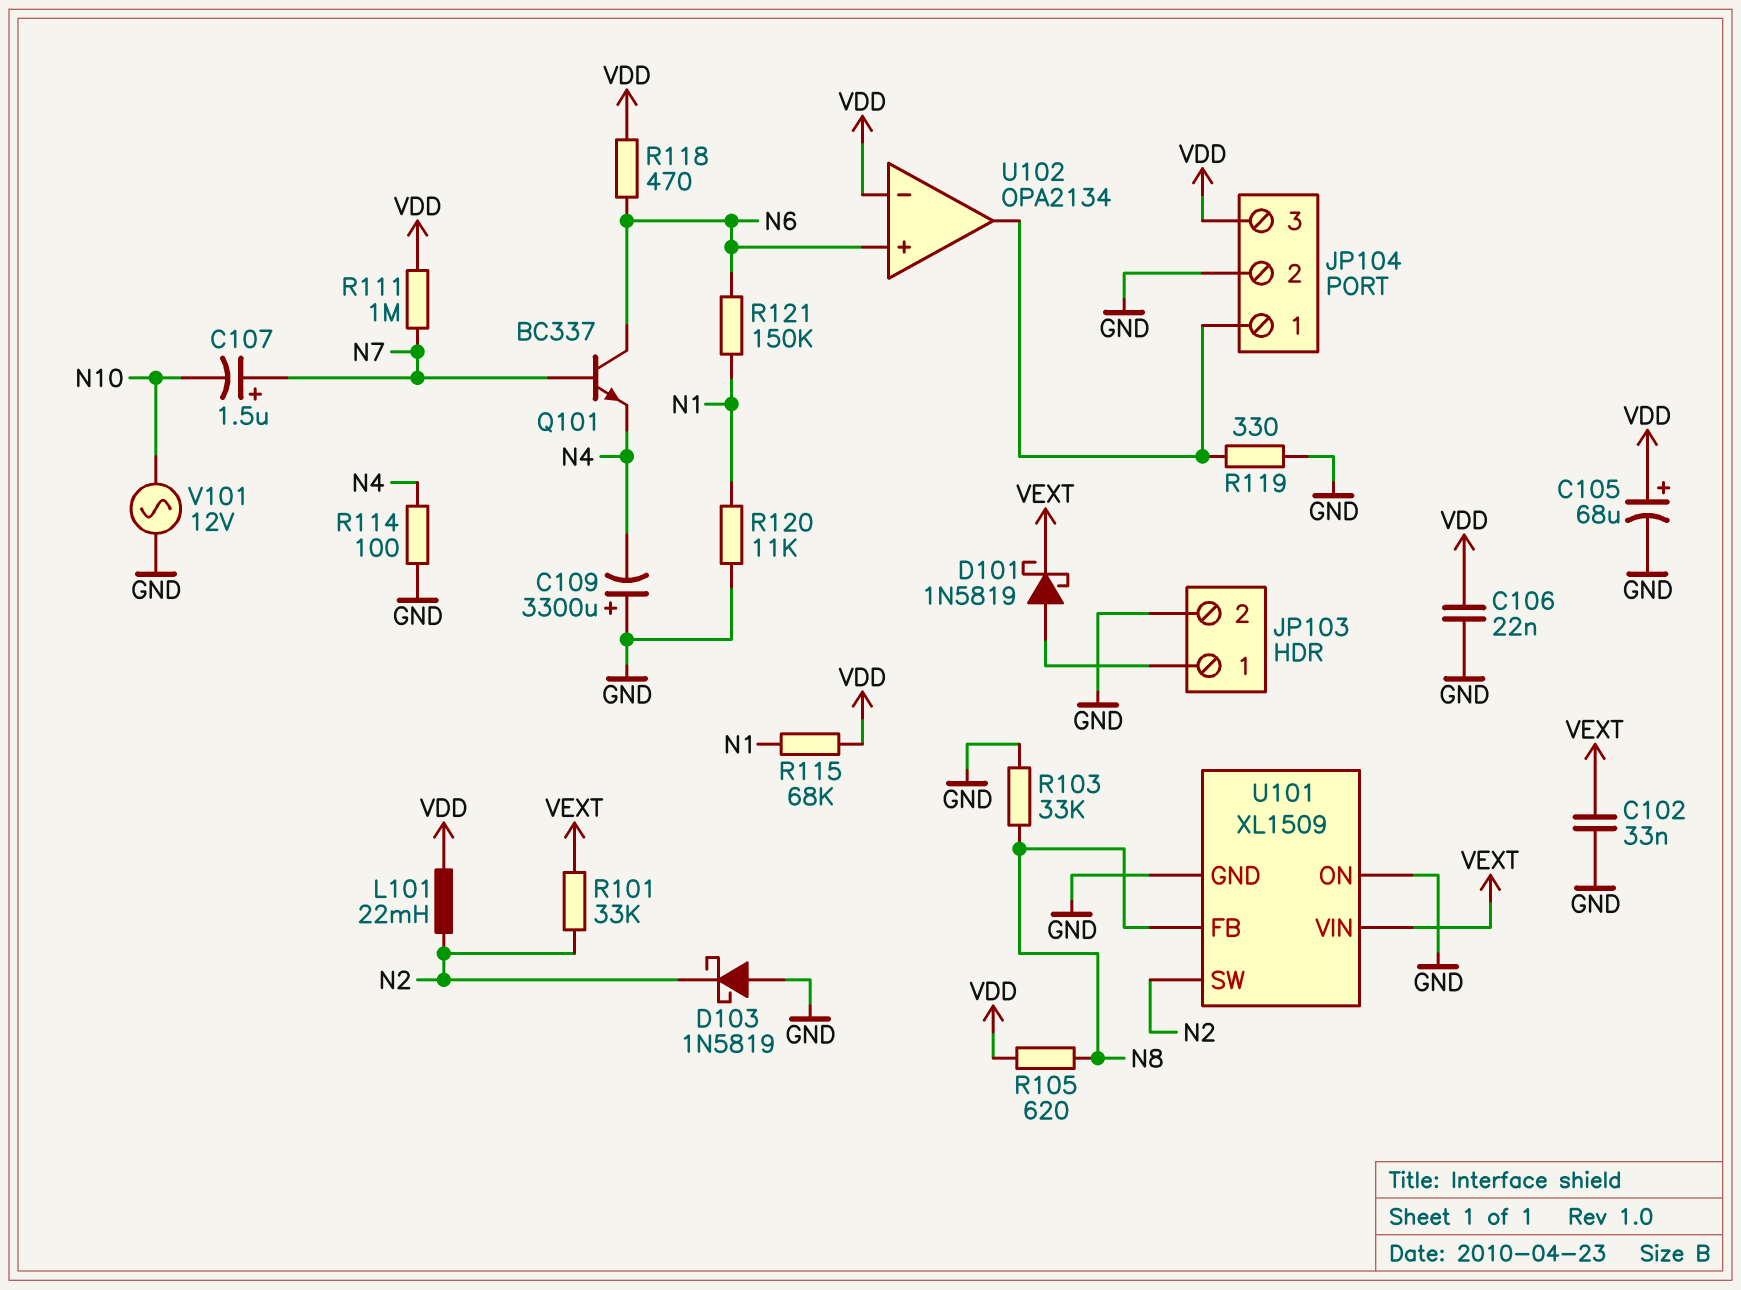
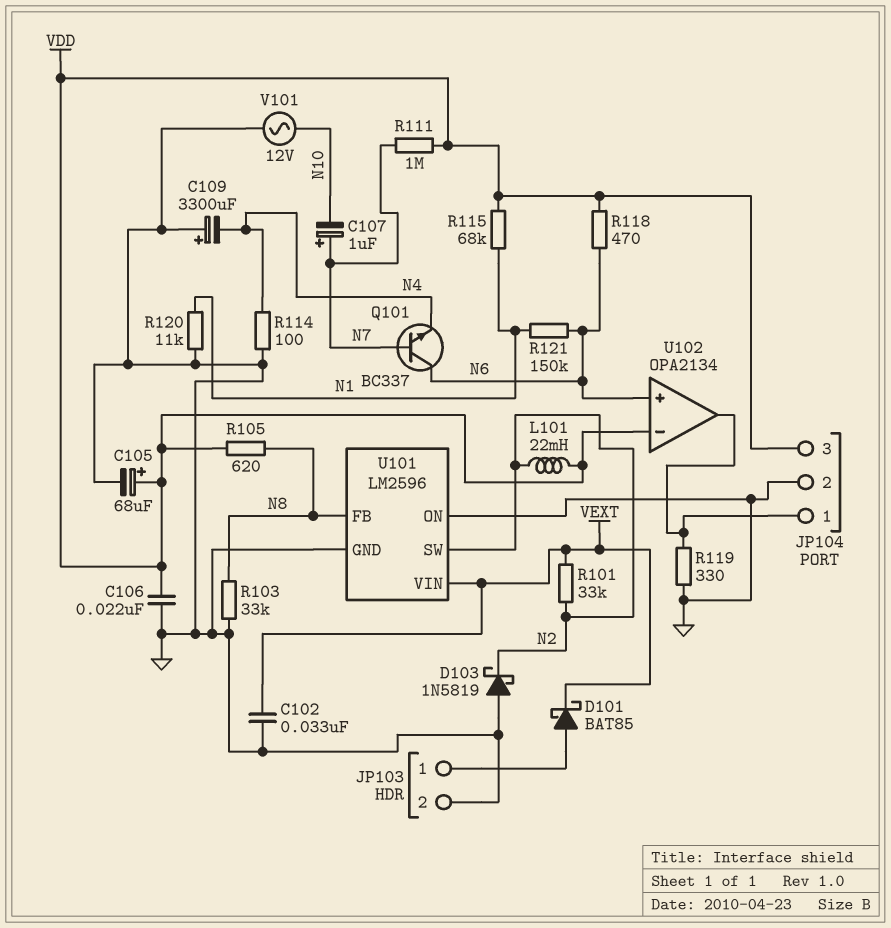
C107: 1.5uF (plus N7, minus N10) -> 1uF (plus N7, minus N10)
D101: schottky 1N5819 (A JP103/1, K VEXT) -> schottky BAT85 (A JP103/1, K VEXT)
U101: XL1509 -> LM2596

